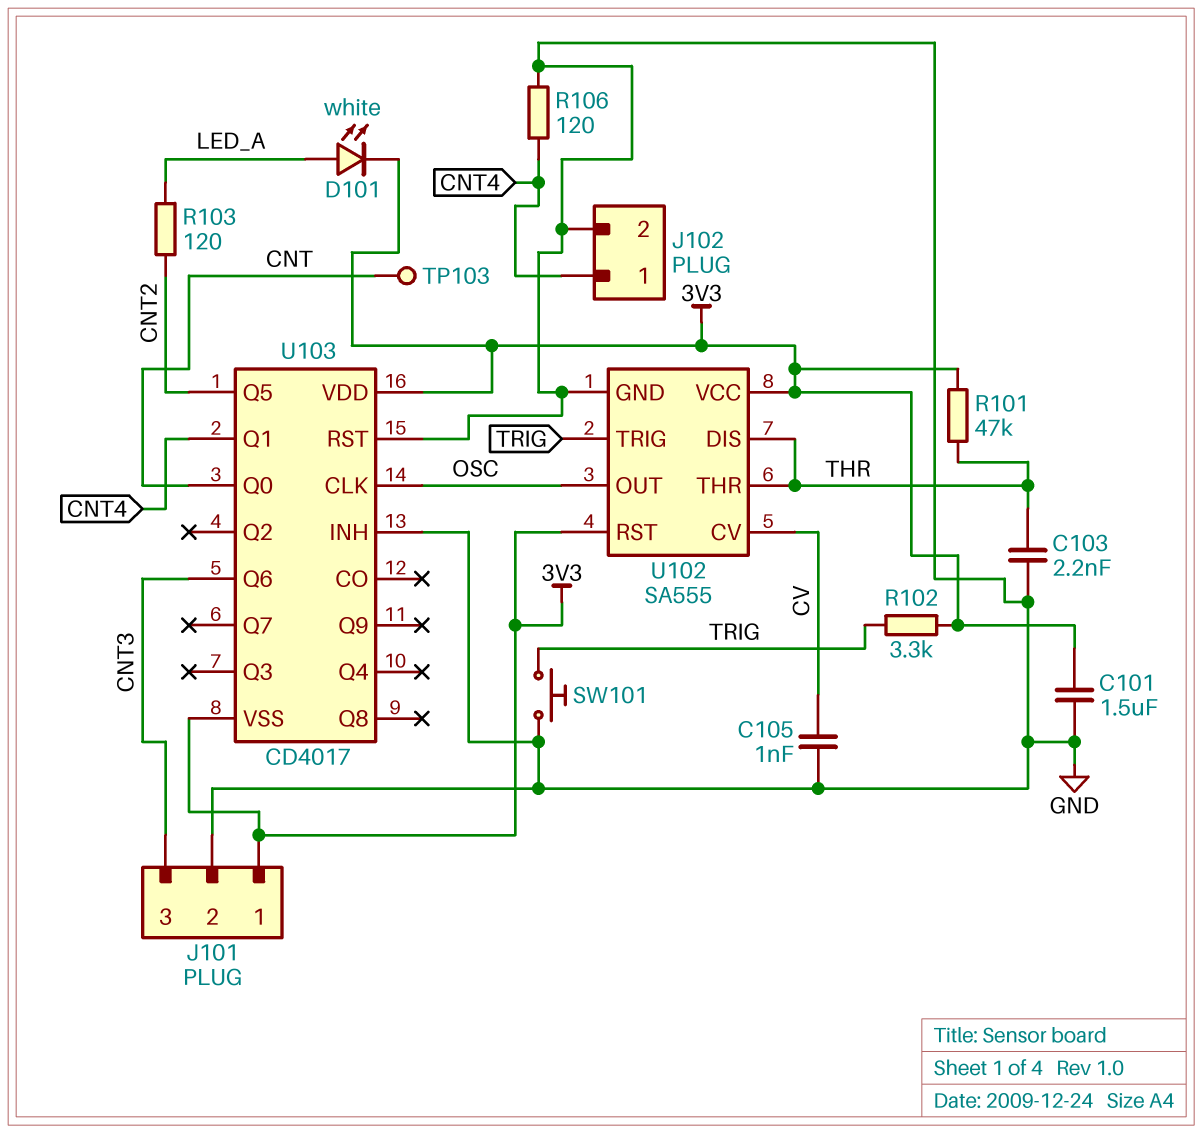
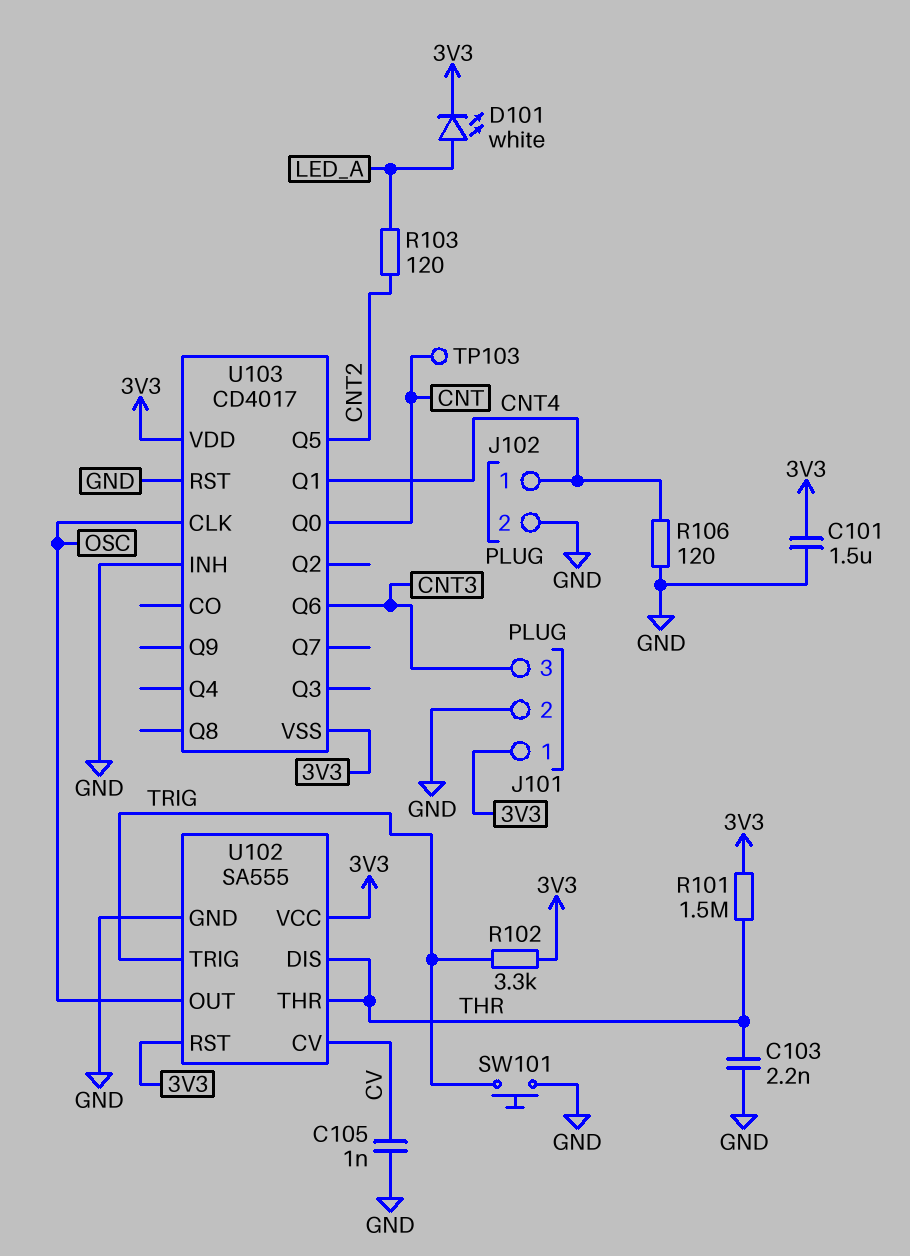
R101: 47k (3V3, THR) -> 1.5M (3V3, THR)

